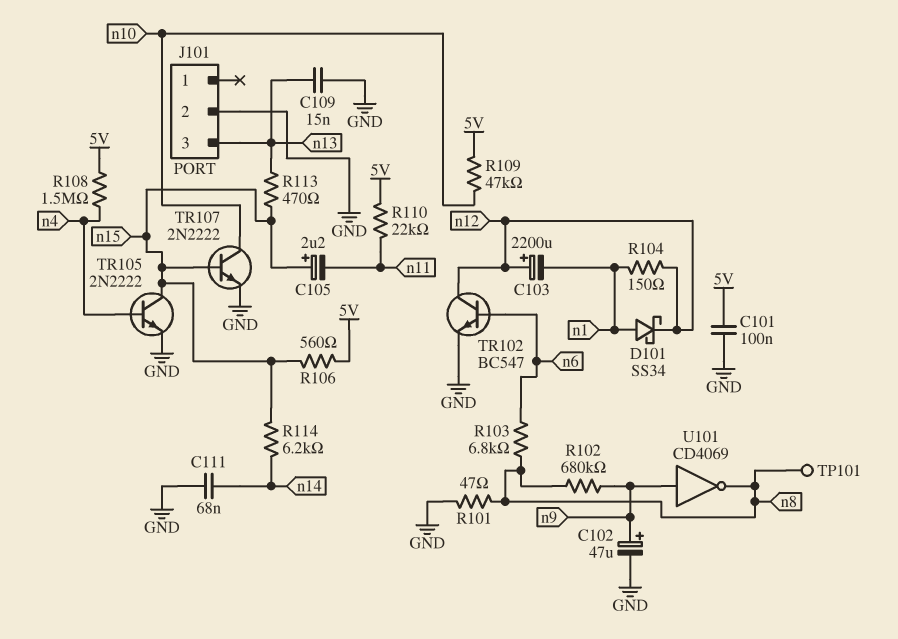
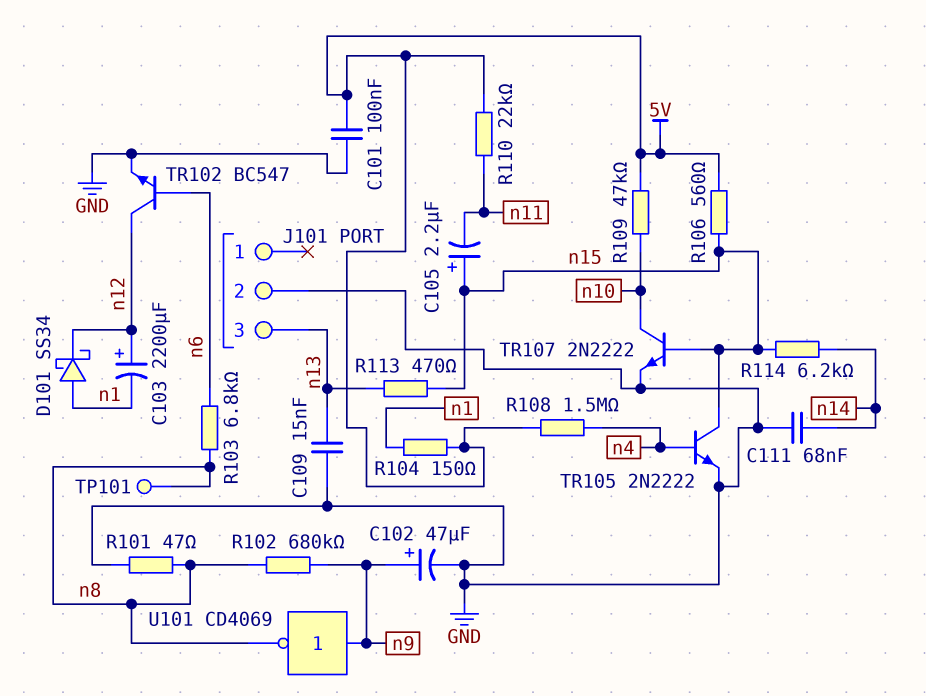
R104: 150 (n1, n12) -> 150 (5V, n1)

